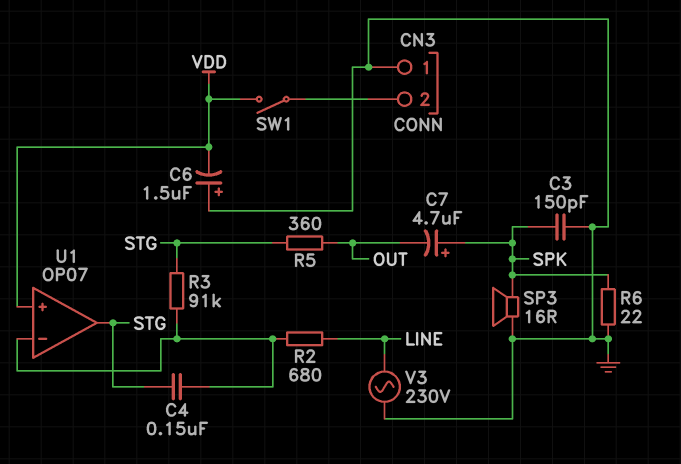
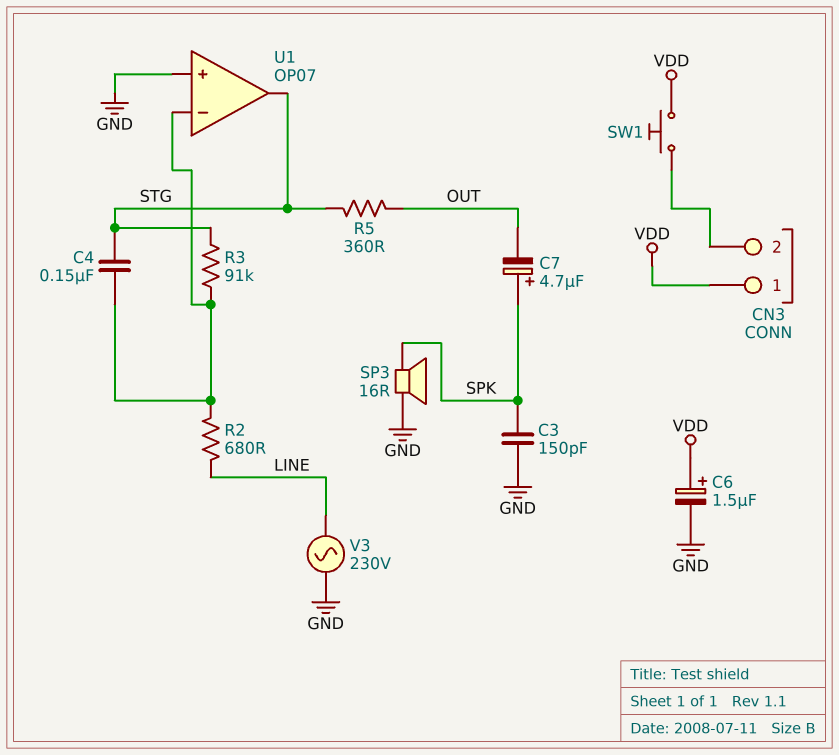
C6: 1.5uF (plus GND, minus VDD) -> 1.5uF (plus VDD, minus GND)
CN3 pin 1: GND -> VDD
R6: 22 (GND, SPK) -> none
SW1: switch (CN3/2, VDD) -> button (CN3/2, VDD)
U1 pin in+: VDD -> GND

